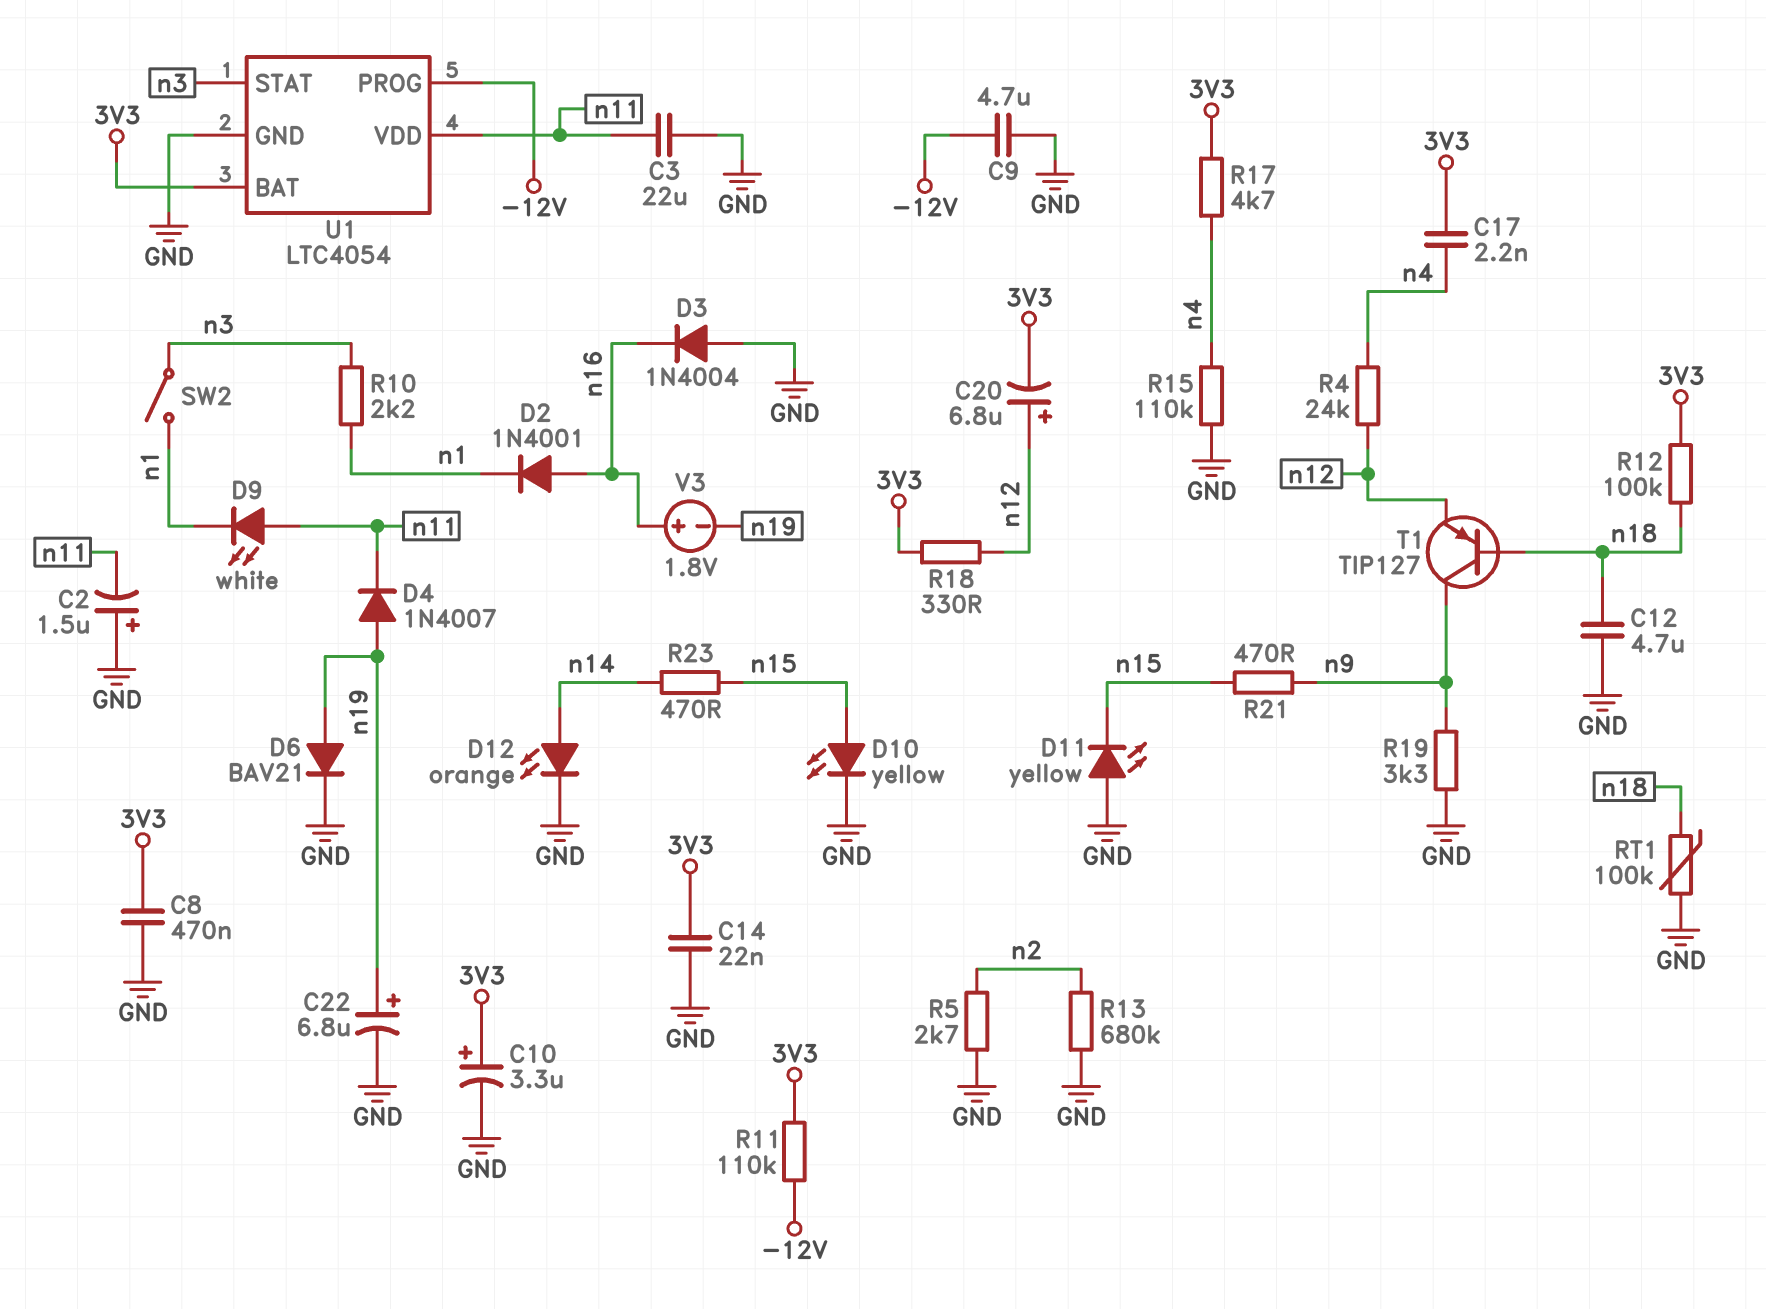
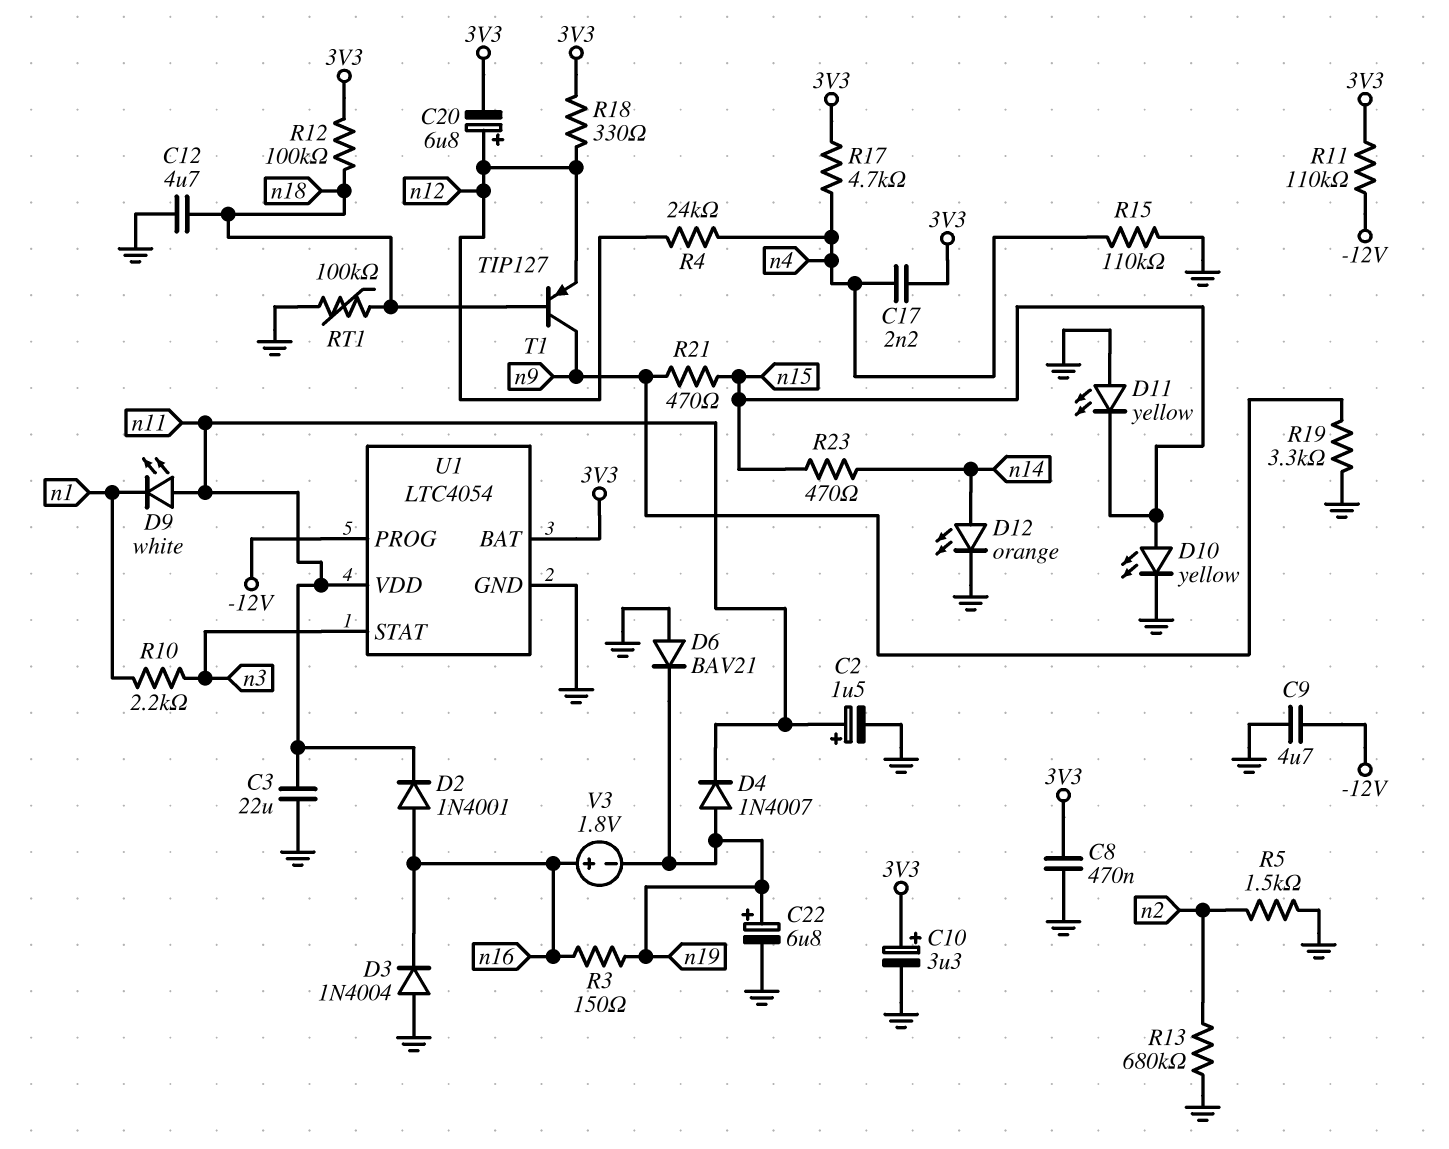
C2: 1.5uF (plus GND, minus n11) -> 1.5uF (plus n11, minus GND)
C14: 22nF (3V3, GND) -> none
D2: diode 1N4001 (A n16, K n1) -> diode 1N4001 (A n16, K n11)
D6: diode BAV21 (A n19, K GND) -> diode BAV21 (A GND, K n19)
R3: none -> 150 (n16, n19)
R5: 2.7k (GND, n2) -> 1.5k (GND, n2)
SW2: switch (n1, n3) -> none

